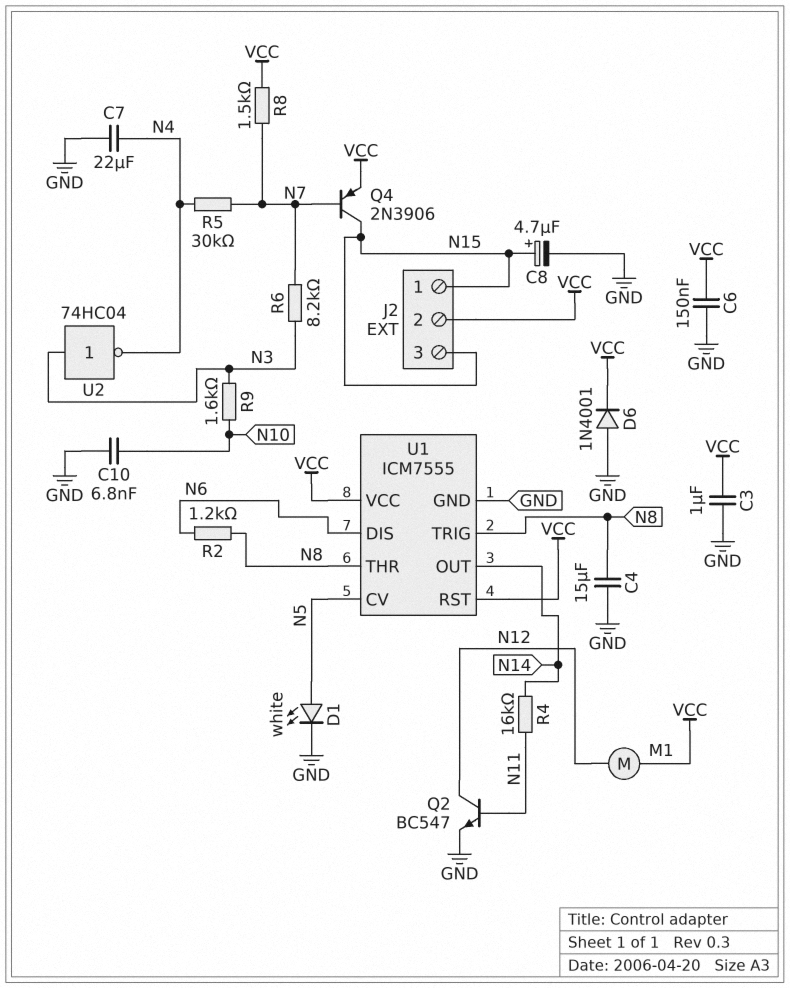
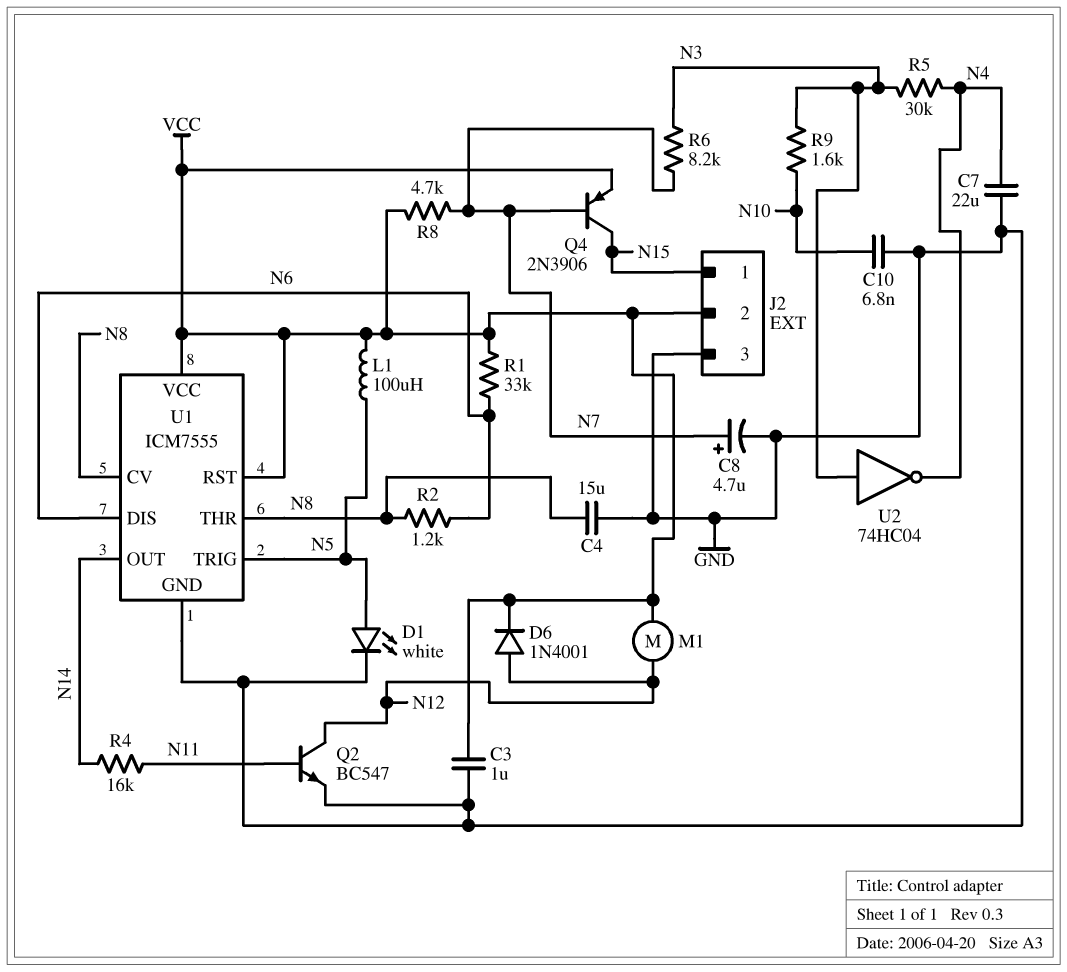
C6: 150nF (GND, VCC) -> none
C8: 4.7uF (plus N15, minus GND) -> 4.7uF (plus N7, minus GND)
D6: diode 1N4001 (A GND, K VCC) -> diode 1N4001 (A N12, K VCC)
J2 pin 3: N15 -> GND
L1: none -> 100uH (N5, VCC)
R1: none -> 33k (N6, VCC)
R5: 30k (N4, N7) -> 30k (N3, N4)
R8: 1.5k (N7, VCC) -> 4.7k (N7, VCC)
U1 pin CV: N5 -> N8
U1 pin TRIG: N8 -> N5

